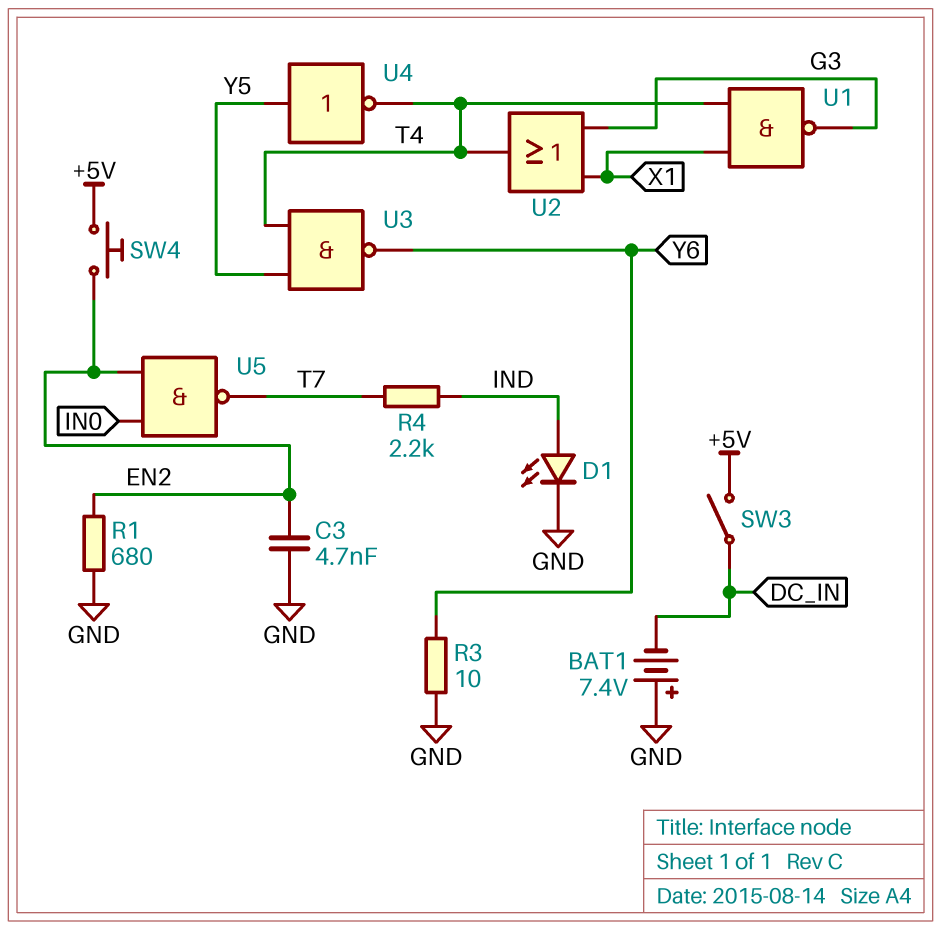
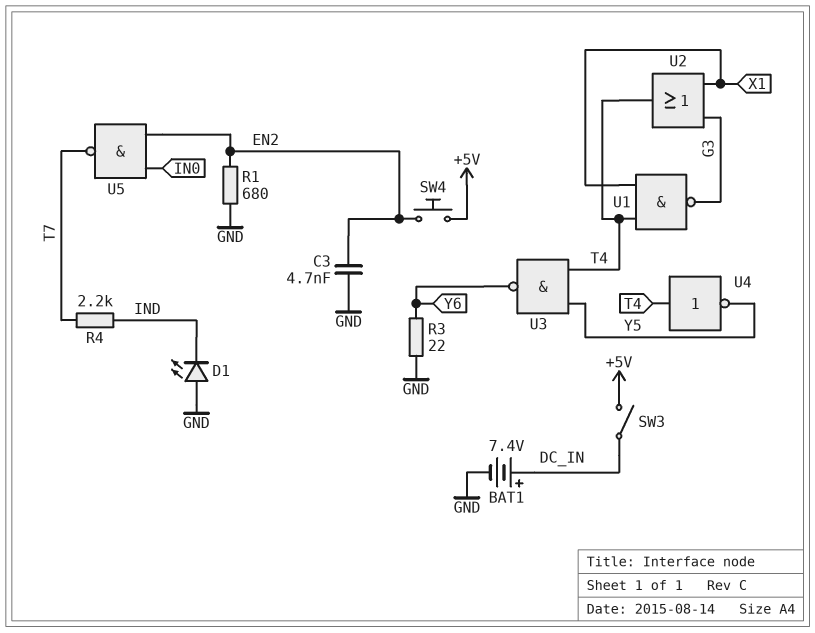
BAT1: 7.4V (plus GND, minus DC_IN) -> 7.4V (plus DC_IN, minus GND)
D1: LED (A IND, K GND) -> LED (A GND, K IND)
R3: 10 (GND, Y6) -> 22 (GND, Y6)
U4: NOT (in Y5, out T4) -> NOT (in T4, out Y5)

